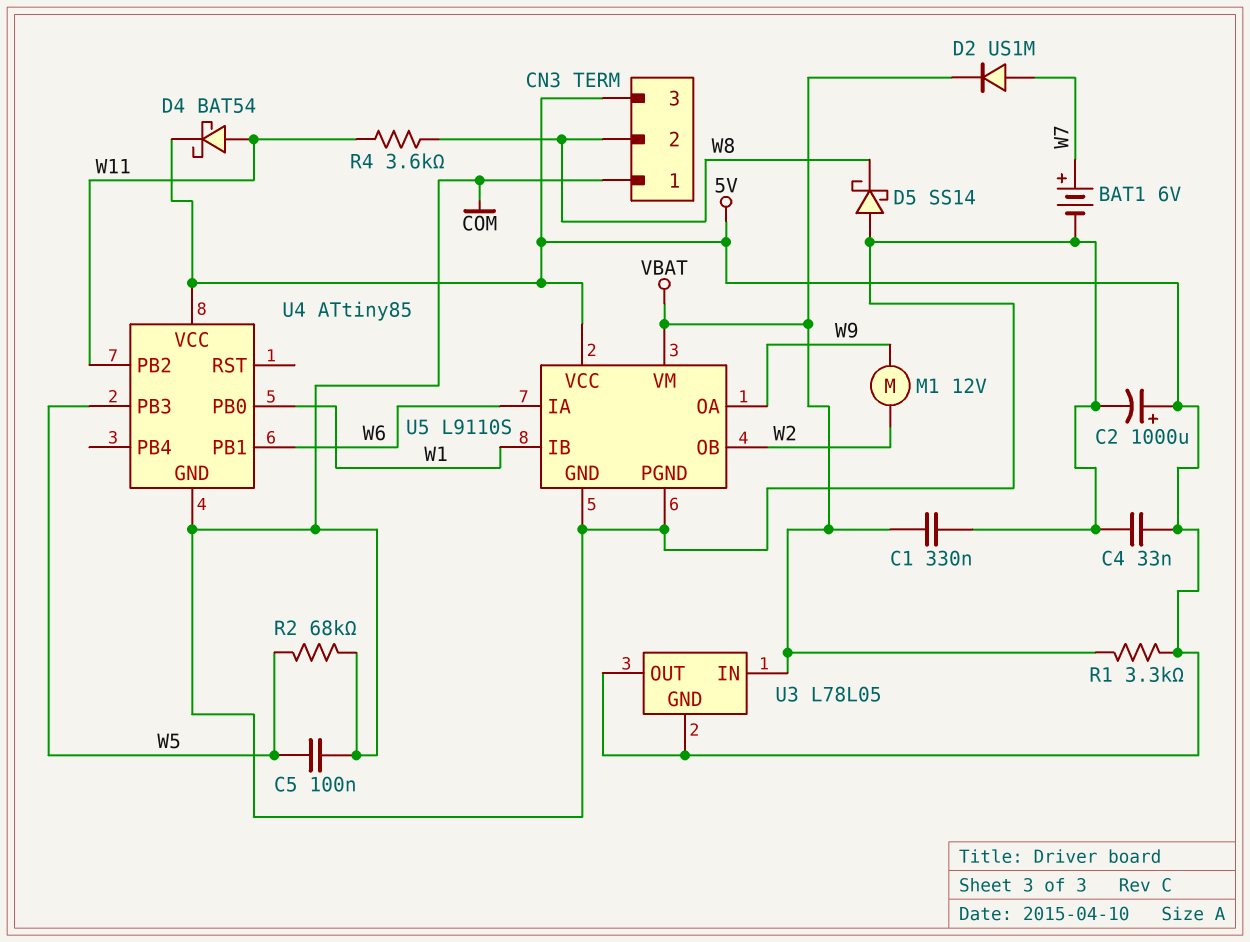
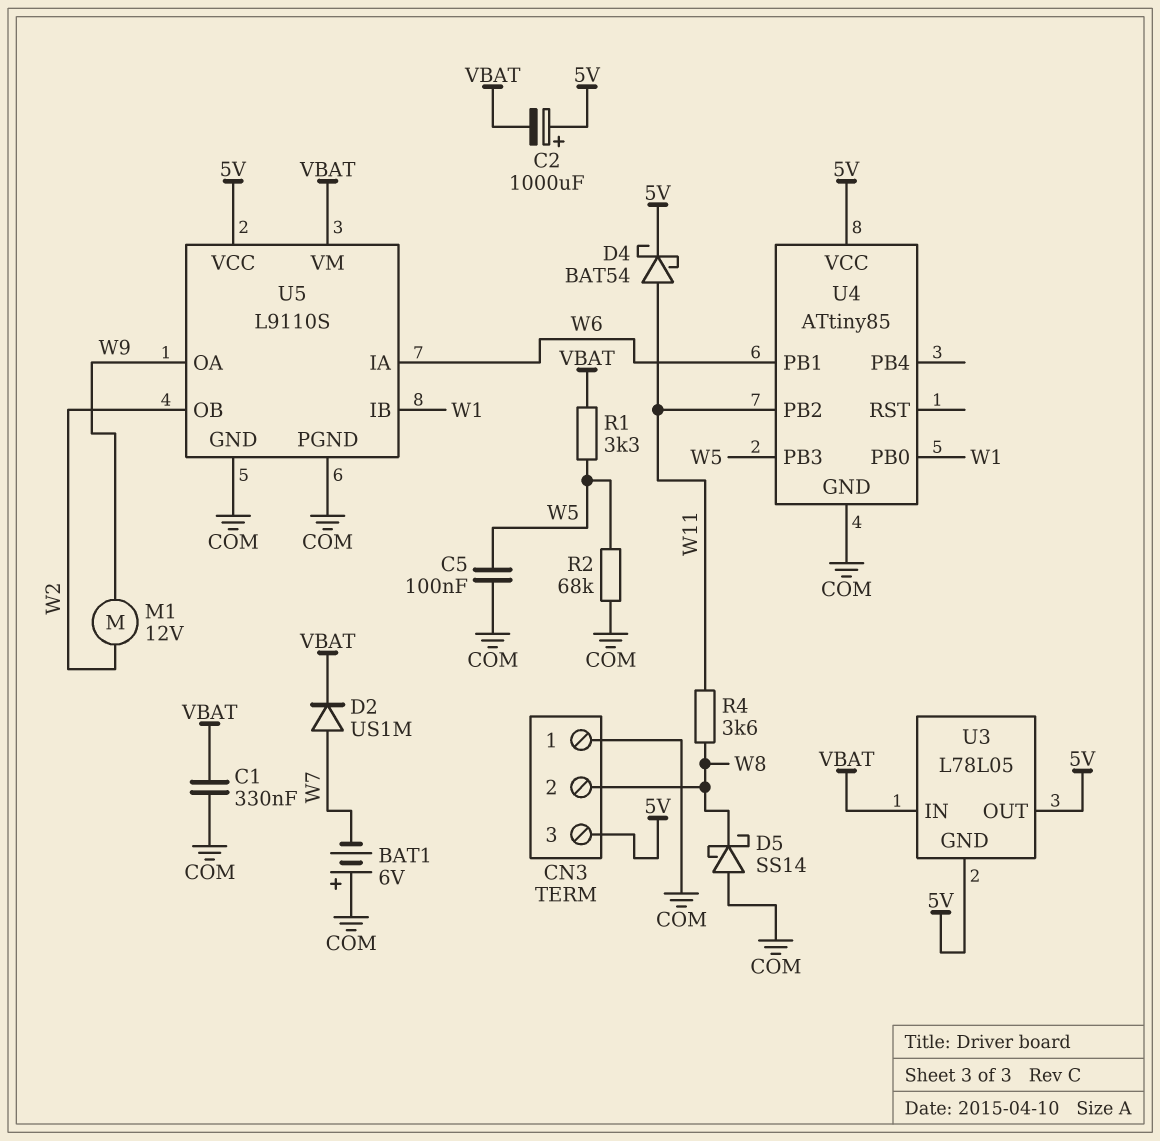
BAT1: 6V (plus W7, minus COM) -> 6V (plus COM, minus W7)
C2: 1000uF (plus 5V, minus COM) -> 1000uF (plus 5V, minus VBAT)
C4: 33nF (5V, COM) -> none
R1: 3.3k (5V, VBAT) -> 3.3k (VBAT, W5)

